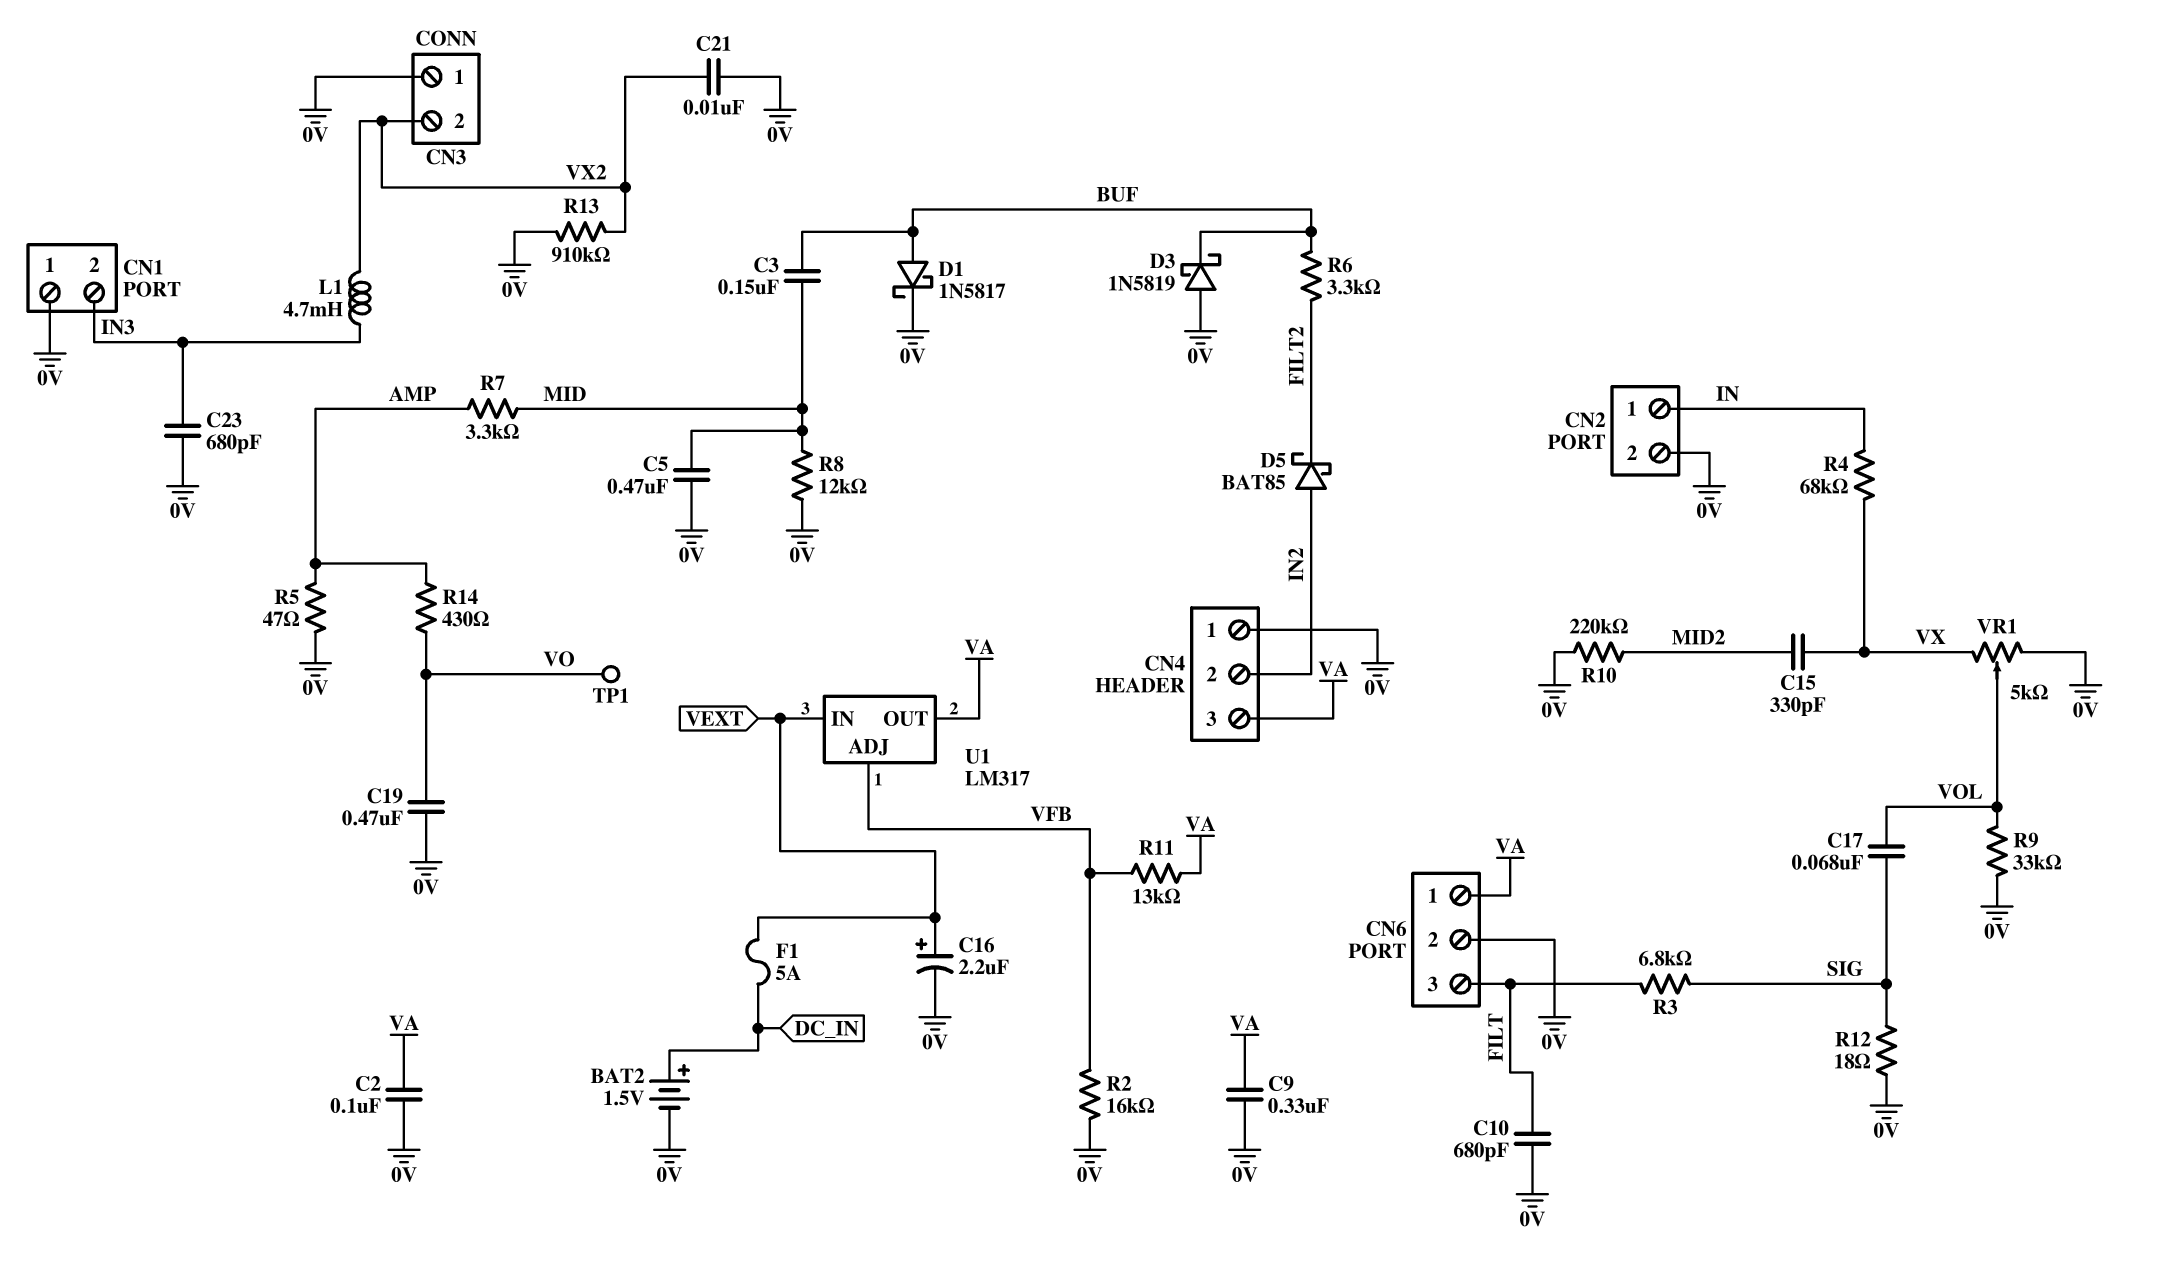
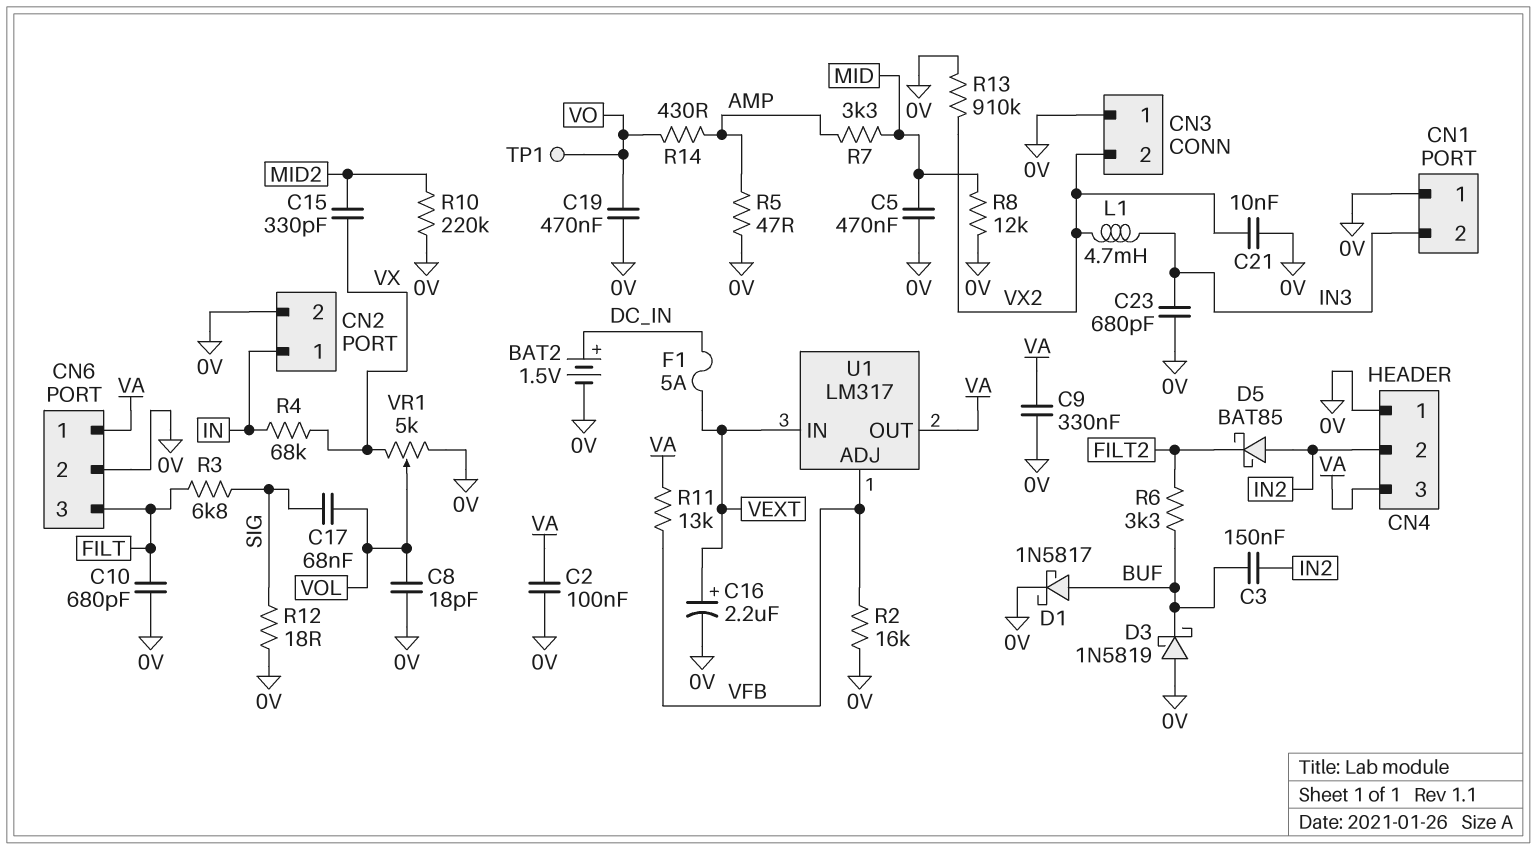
C3: 150nF (BUF, MID) -> 150nF (BUF, IN2)
C8: none -> 18pF (0V, VOL)
R9: 33k (0V, VOL) -> none

